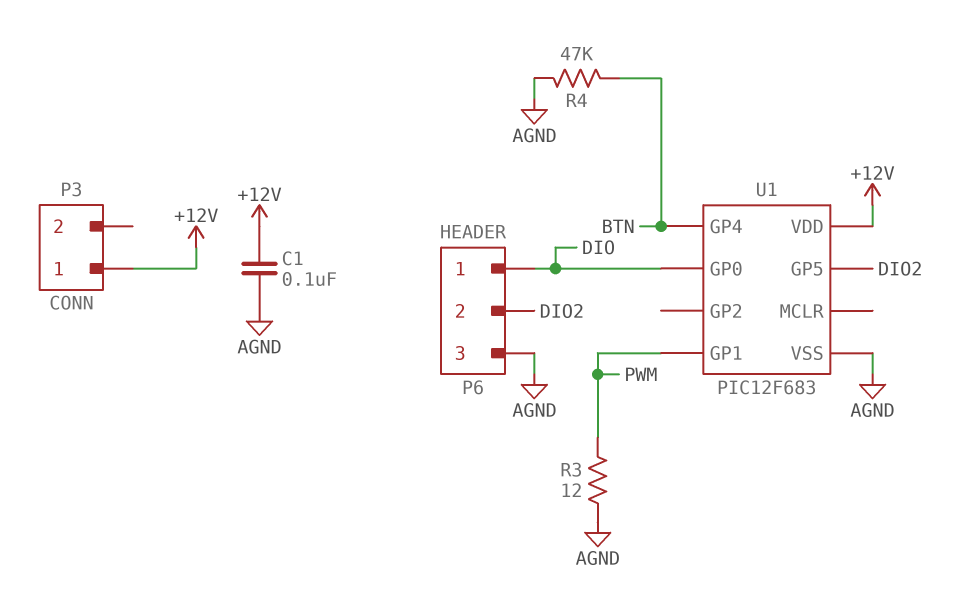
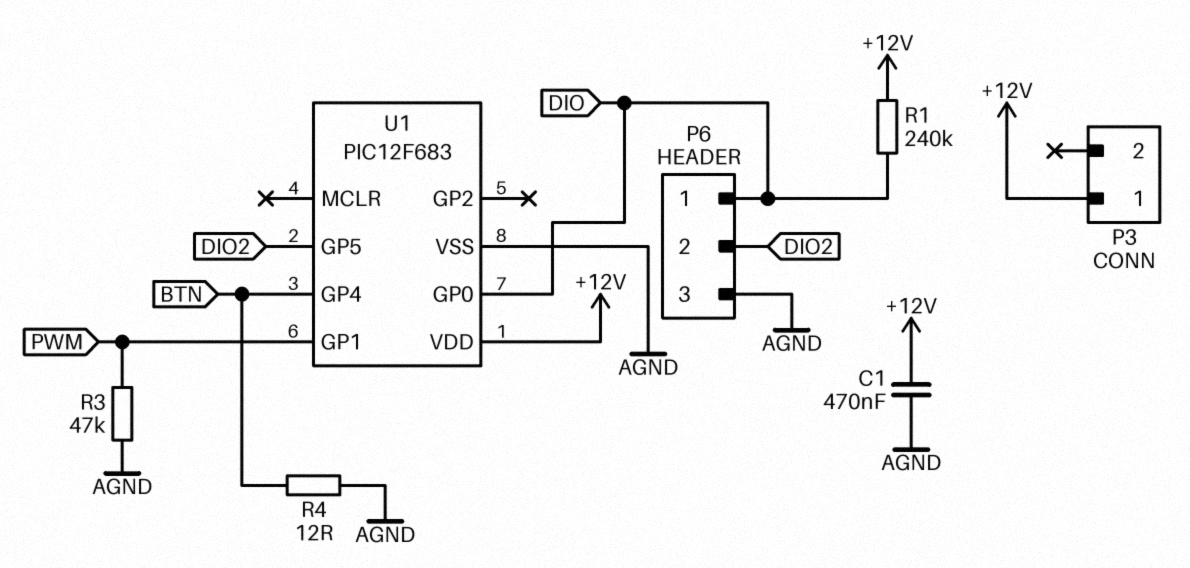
C1: 100nF (+12V, AGND) -> 470nF (+12V, AGND)
R1: none -> 240k (+12V, DIO)
R3: 12 (AGND, PWM) -> 47k (AGND, PWM)
R4: 47k (AGND, BTN) -> 12 (AGND, BTN)

